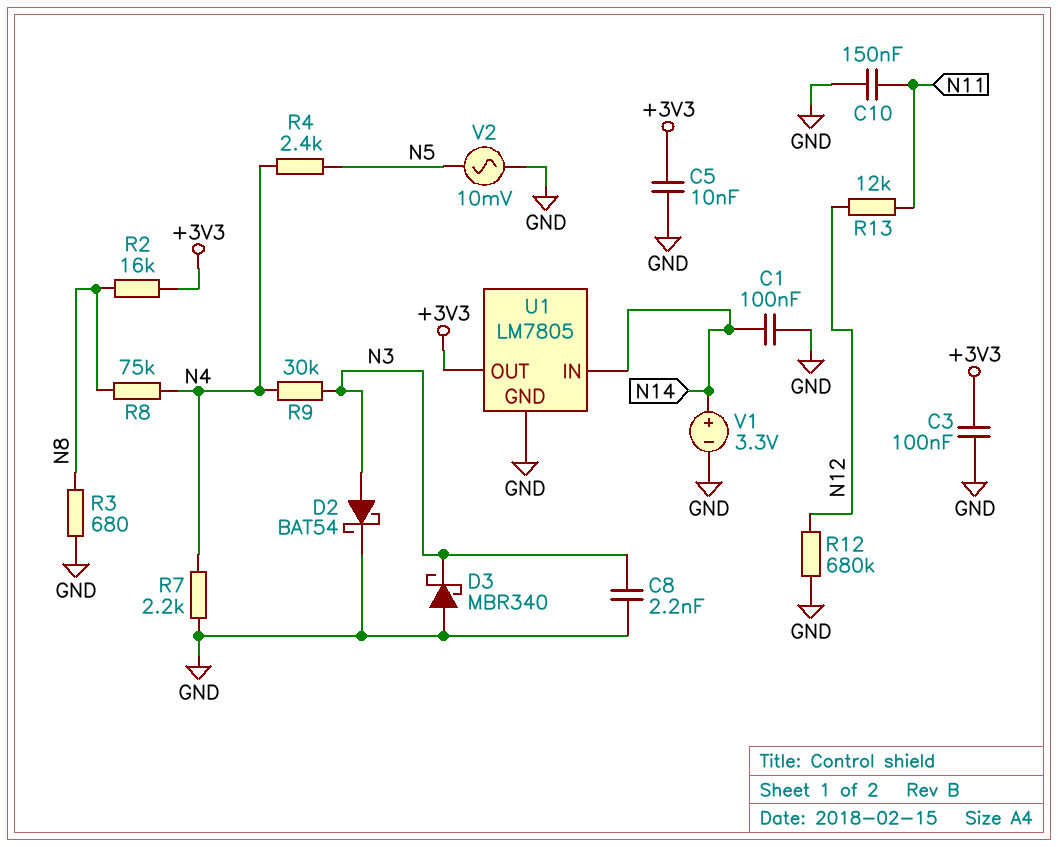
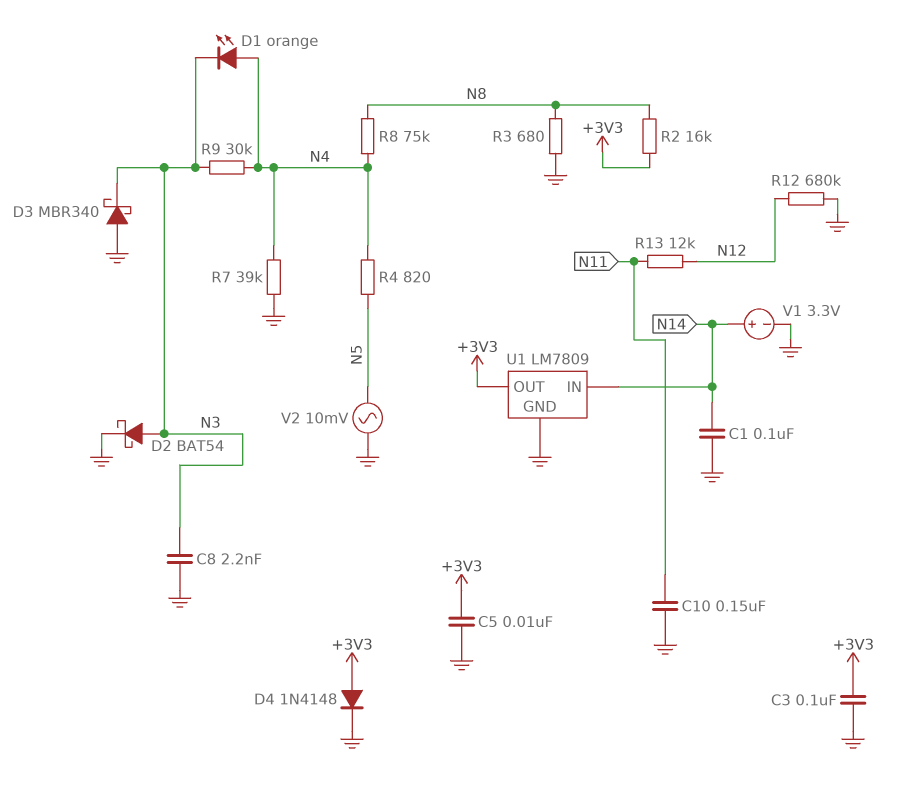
D1: none -> LED orange (A N4, K N3)
D4: none -> diode 1N4148 (A +3V3, K GND)
R4: 2.4k (N4, N5) -> 820 (N4, N5)
R7: 2.2k (GND, N4) -> 39k (GND, N4)
U1: LM7805 -> LM7809

